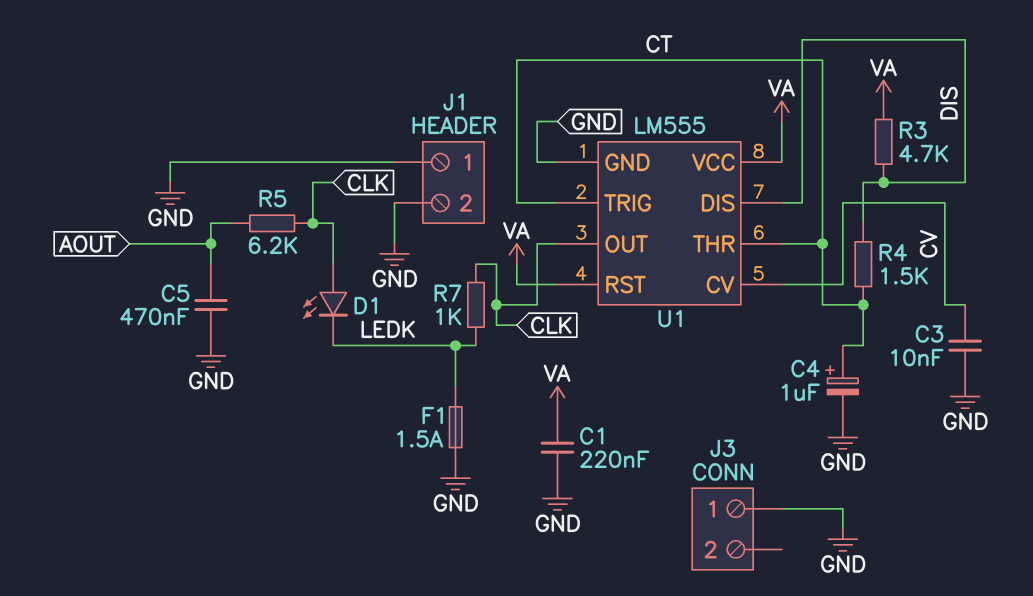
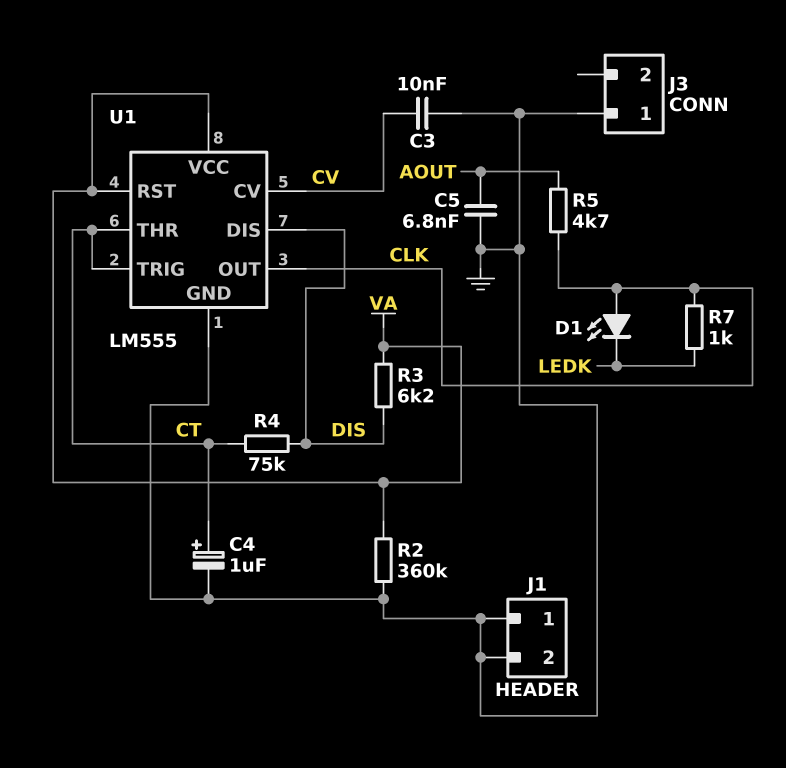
C1: 220nF (GND, VA) -> none
C5: 470nF (AOUT, GND) -> 6.8nF (AOUT, GND)
F1: 1.5A (GND, LEDK) -> none
R2: none -> 360k (GND, VA)
R3: 4.7k (DIS, VA) -> 6.2k (DIS, VA)
R4: 1.5k (CT, DIS) -> 75k (CT, DIS)
R5: 6.2k (AOUT, CLK) -> 4.7k (AOUT, CLK)

